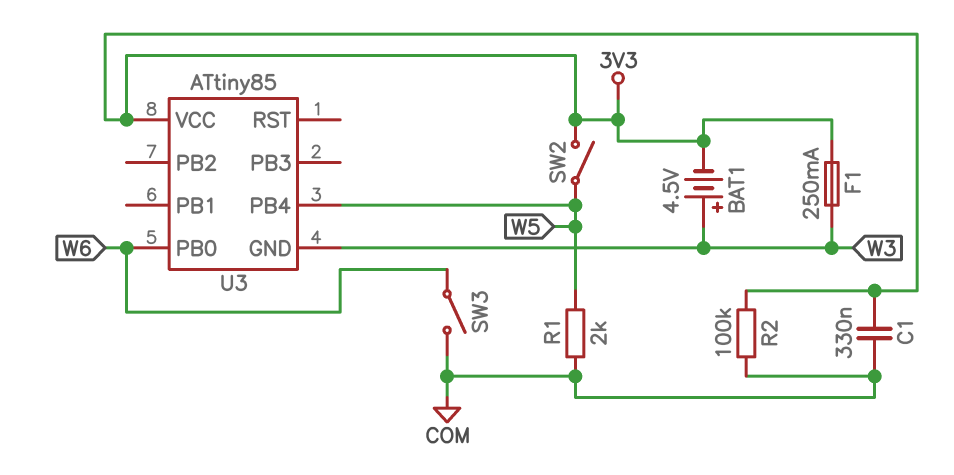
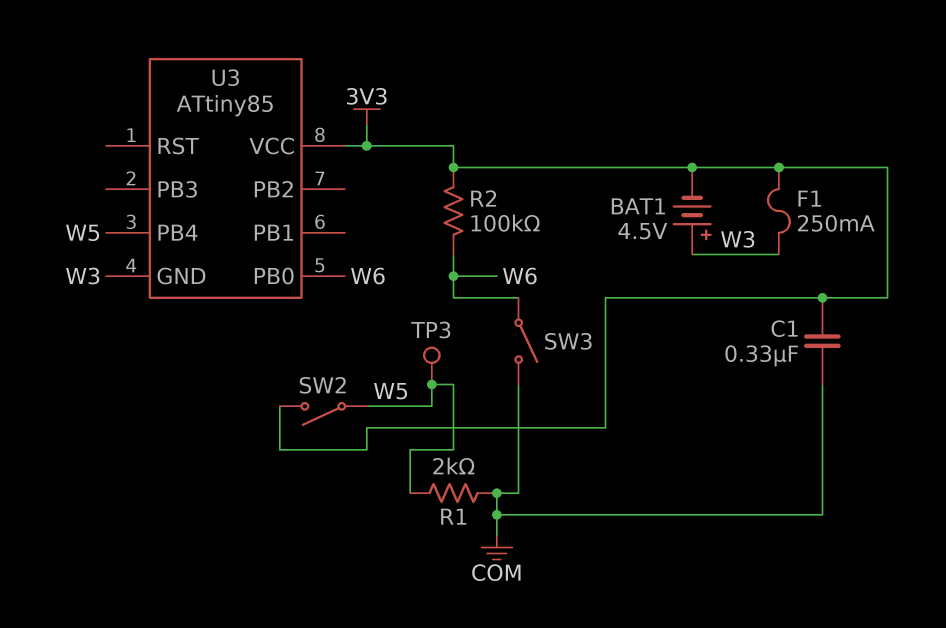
R2: 100k (3V3, COM) -> 100k (3V3, W6)
TP3: none -> test point (W5)

